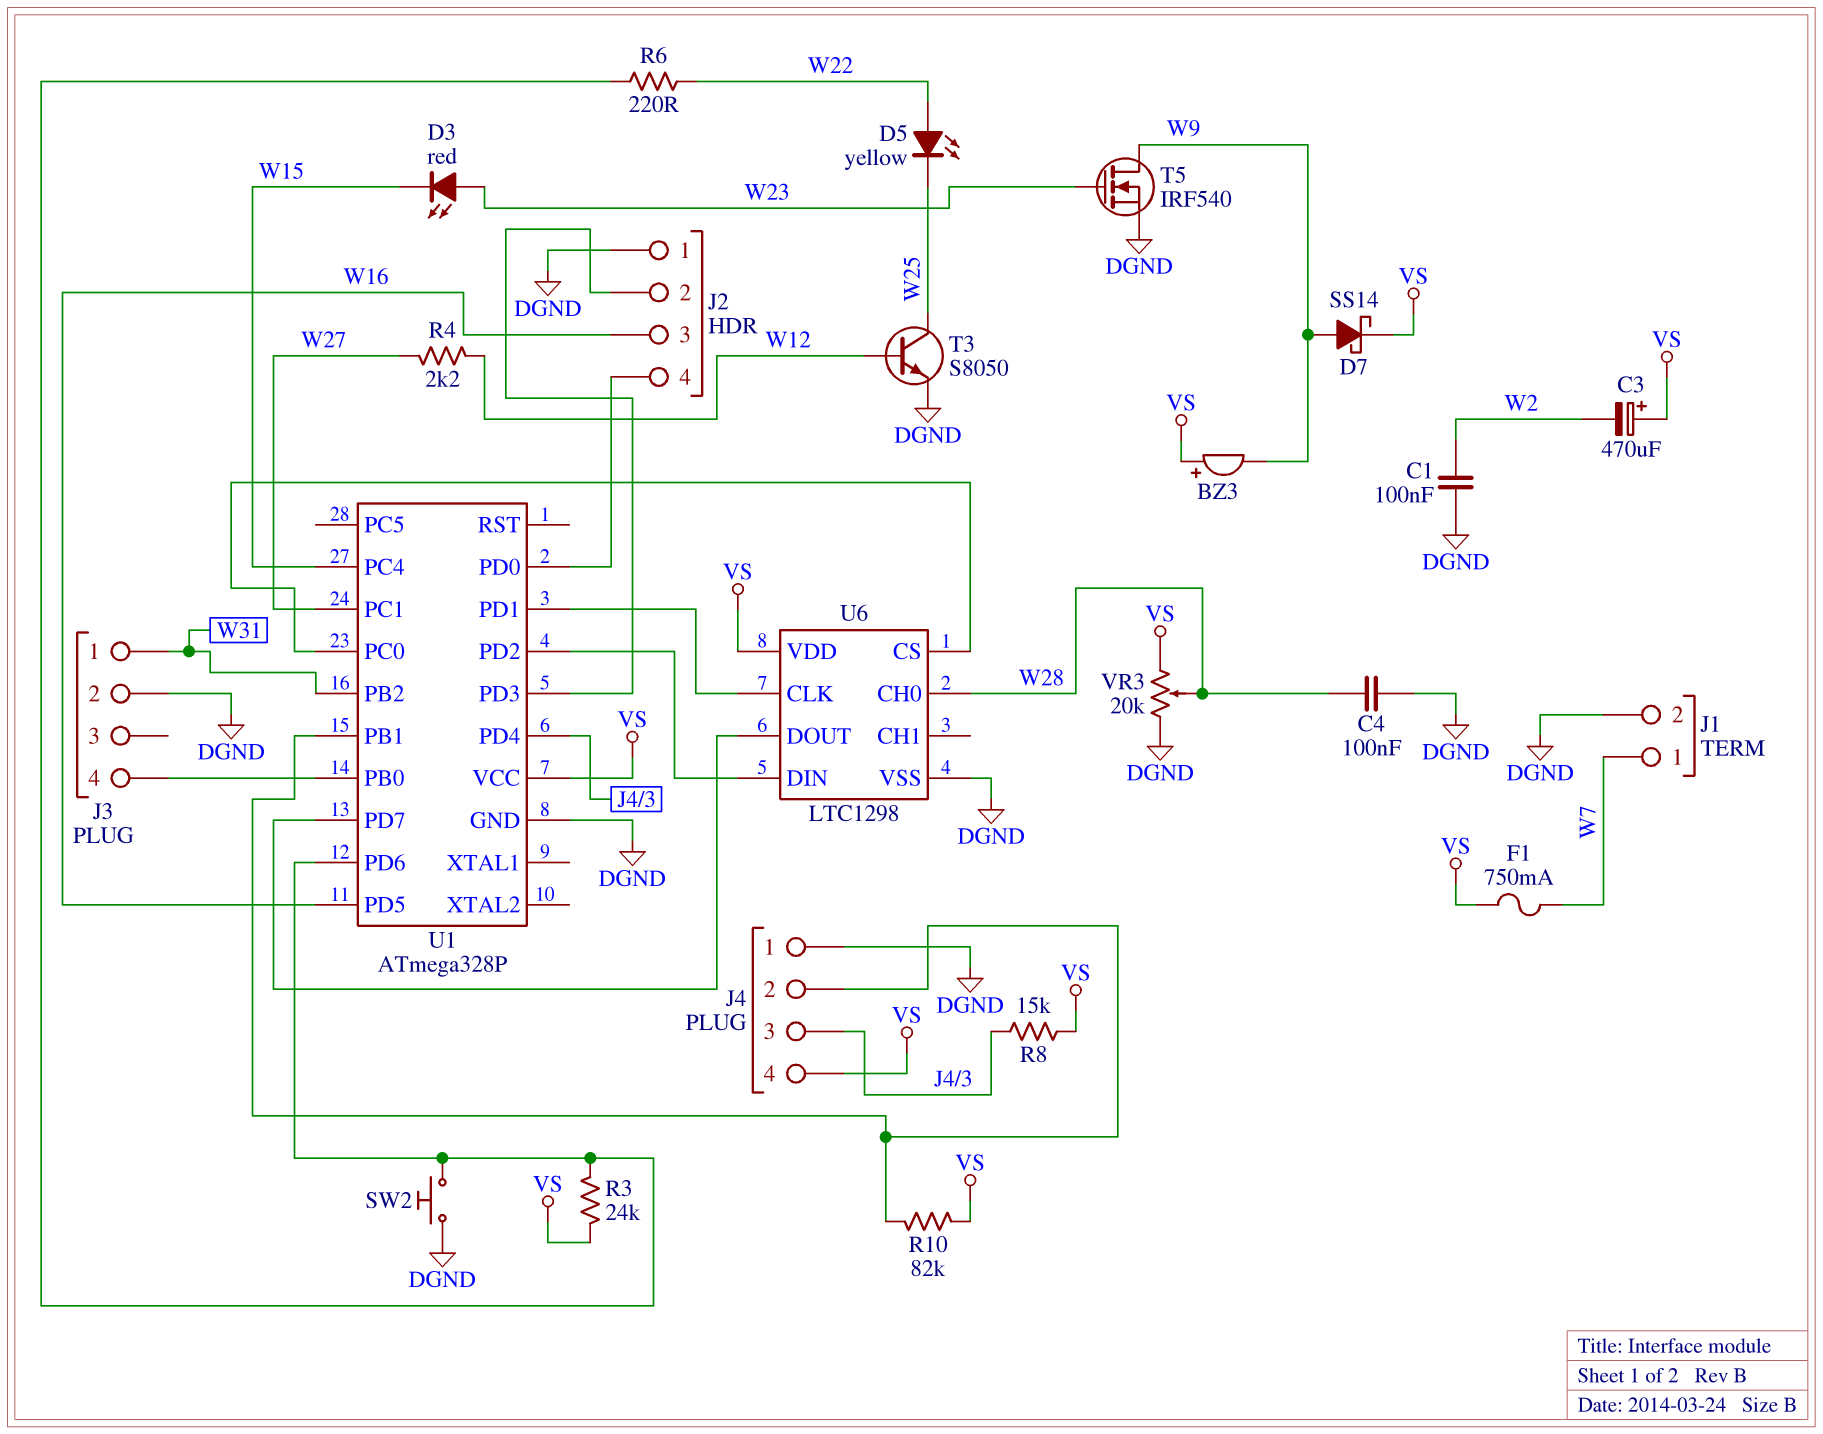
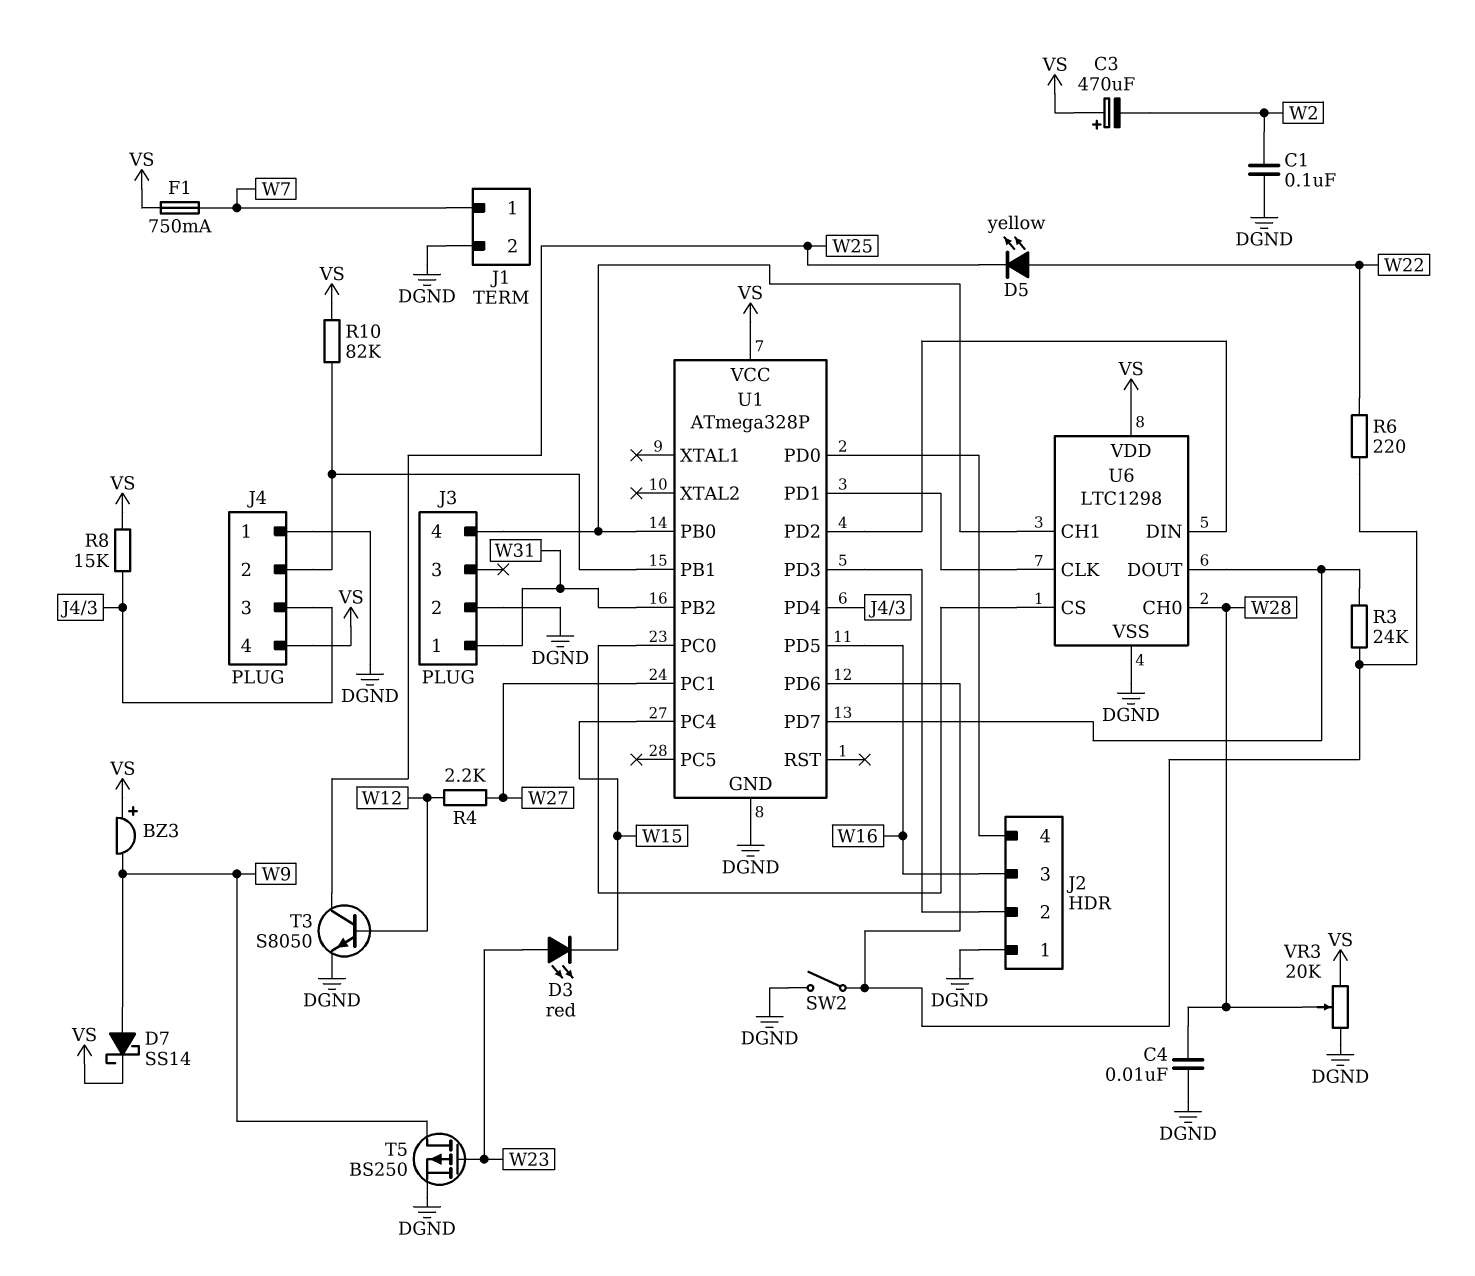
C4: 100nF (DGND, W28) -> 10nF (DGND, W28)
R3: 24k (U1/PD6, VS) -> 24k (U1/PD6, U1/PD7)
SW2: button (DGND, U1/PD6) -> switch (DGND, U1/PD6)
T5: NMOS IRF540 (G W23, D W9, S DGND) -> PMOS BS250 (G W23, D W9, S DGND)
U6 pin CH1: none -> J3/4

